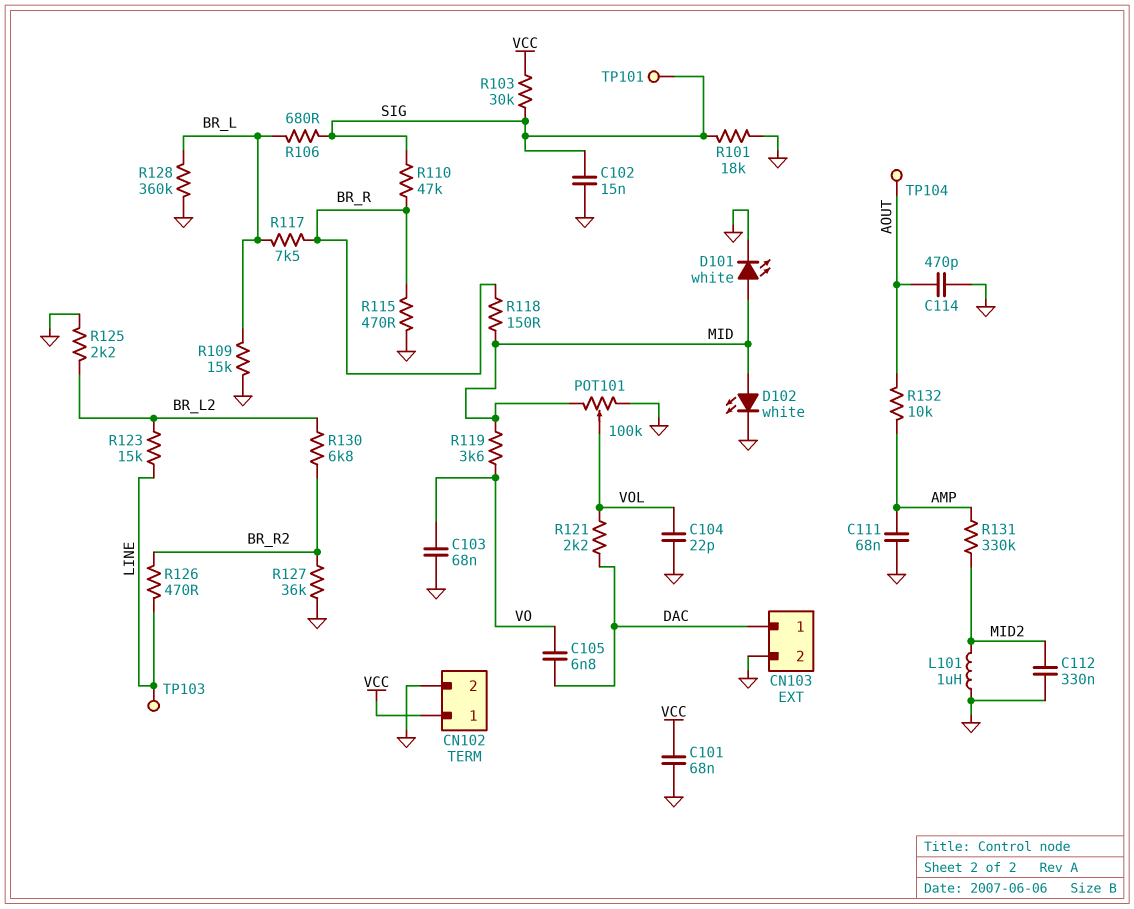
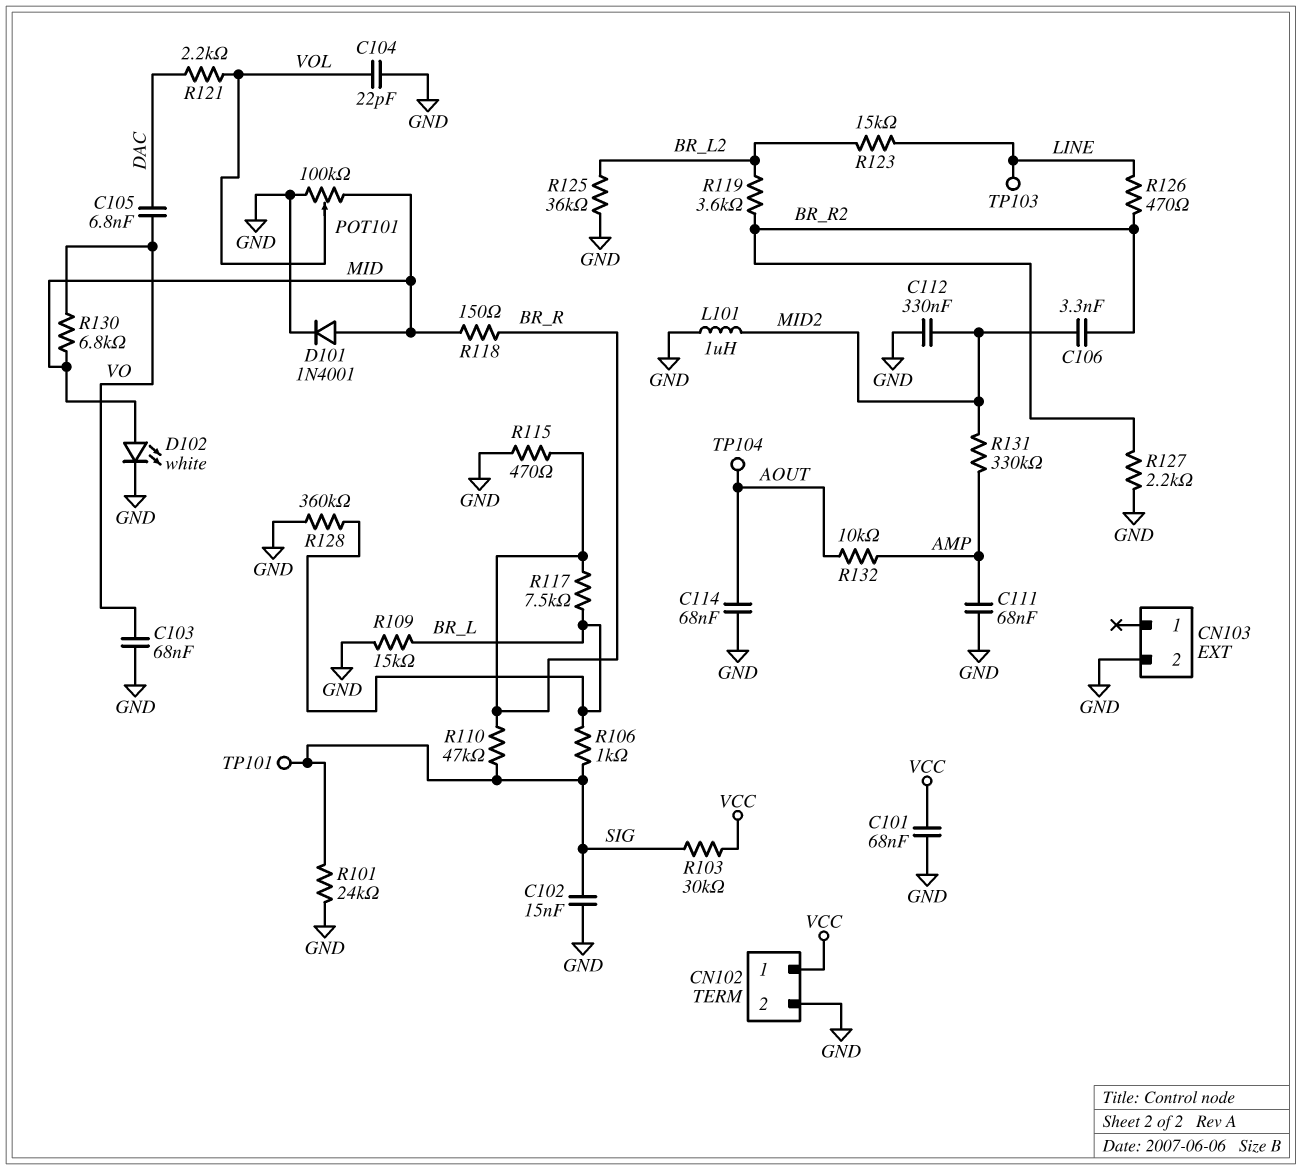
C106: none -> 3.3nF (BR_R2, MID2)
C114: 470pF (AOUT, GND) -> 68nF (AOUT, GND)
CN103 pin 1: DAC -> none
D101: LED white (A MID, K GND) -> diode 1N4001 (A MID, K GND)
R101: 18k (GND, SIG) -> 24k (GND, SIG)
R106: 680 (BR_L, SIG) -> 1k (BR_L, SIG)
R119: 3.6k (MID, VO) -> 3.6k (BR_L2, BR_R2)
R125: 2.2k (BR_L2, GND) -> 36k (BR_L2, GND)
R127: 36k (BR_R2, GND) -> 2.2k (BR_R2, GND)
R130: 6.8k (BR_L2, BR_R2) -> 6.8k (MID, VO)

